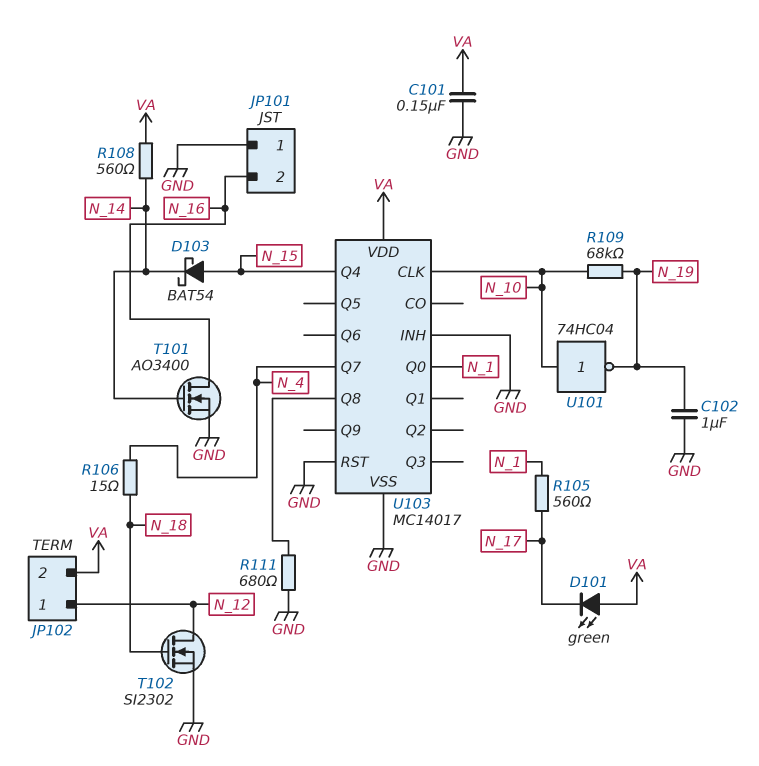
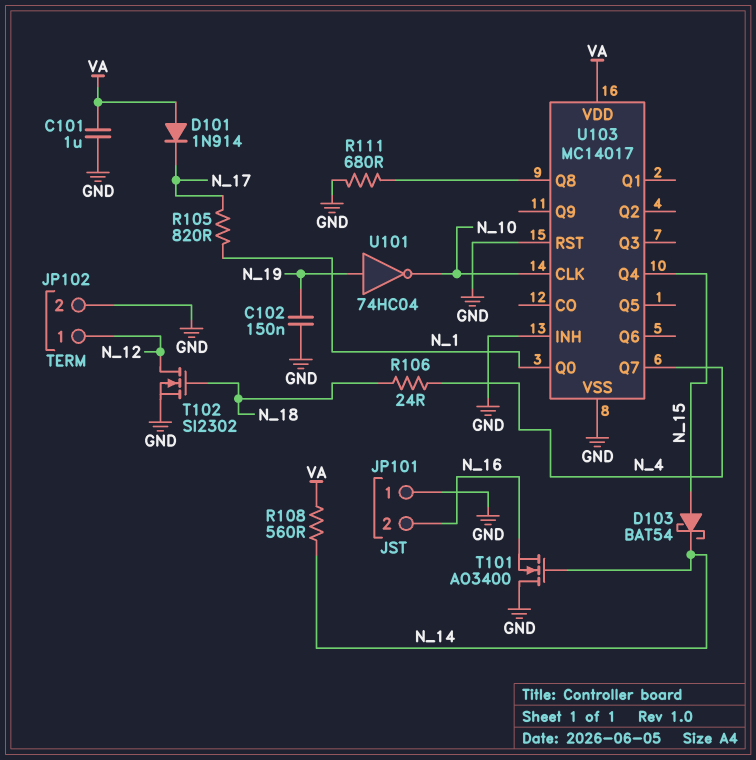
C101: 150nF (GND, VA) -> 1uF (GND, VA)
C102: 1uF (GND, N_19) -> 150nF (GND, N_19)
D101: LED green (A VA, K N_17) -> diode 1N914 (A VA, K N_17)
JP102 pin 2: VA -> GND
R105: 560 (N_1, N_17) -> 820 (N_1, N_17)
R106: 15 (N_4, N_18) -> 24 (N_4, N_18)
R109: 68k (N_10, N_19) -> none
T101: NMOS AO3400 (G N_14, D N_16, S GND) -> NMOS AO3400 (G N_14, D GND, S N_16)
U101: NOT 74HC04 (in N_10, out N_19) -> NOT 74HC04 (in N_19, out N_10)

